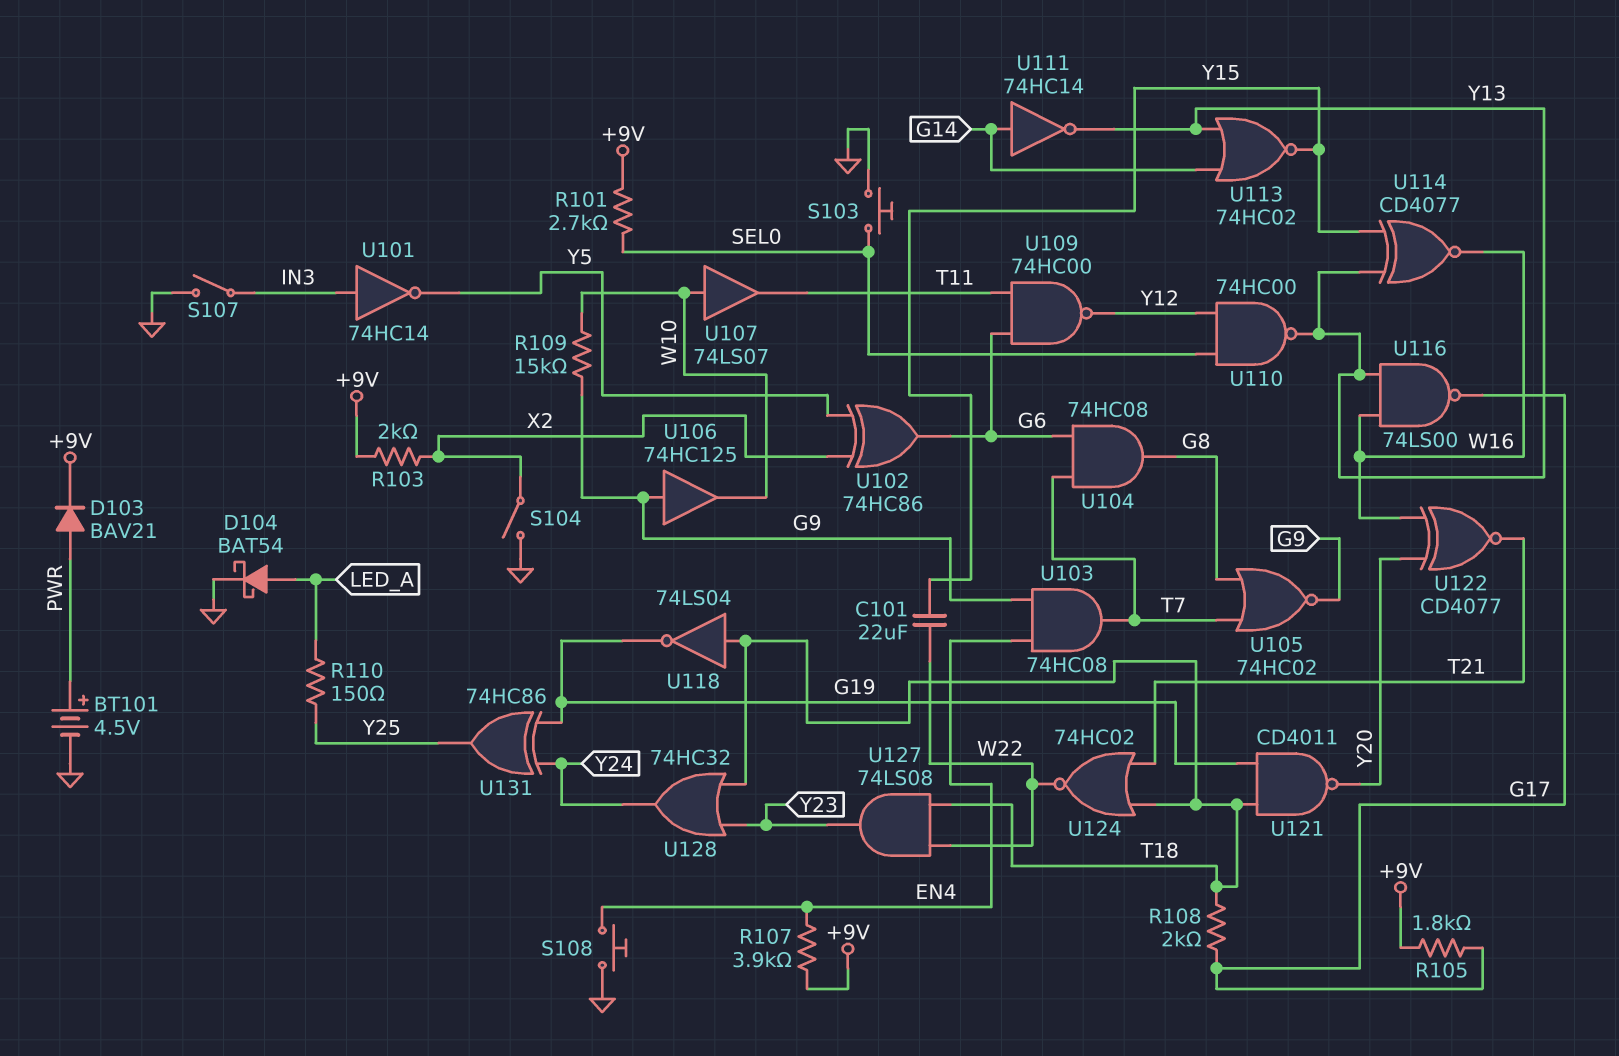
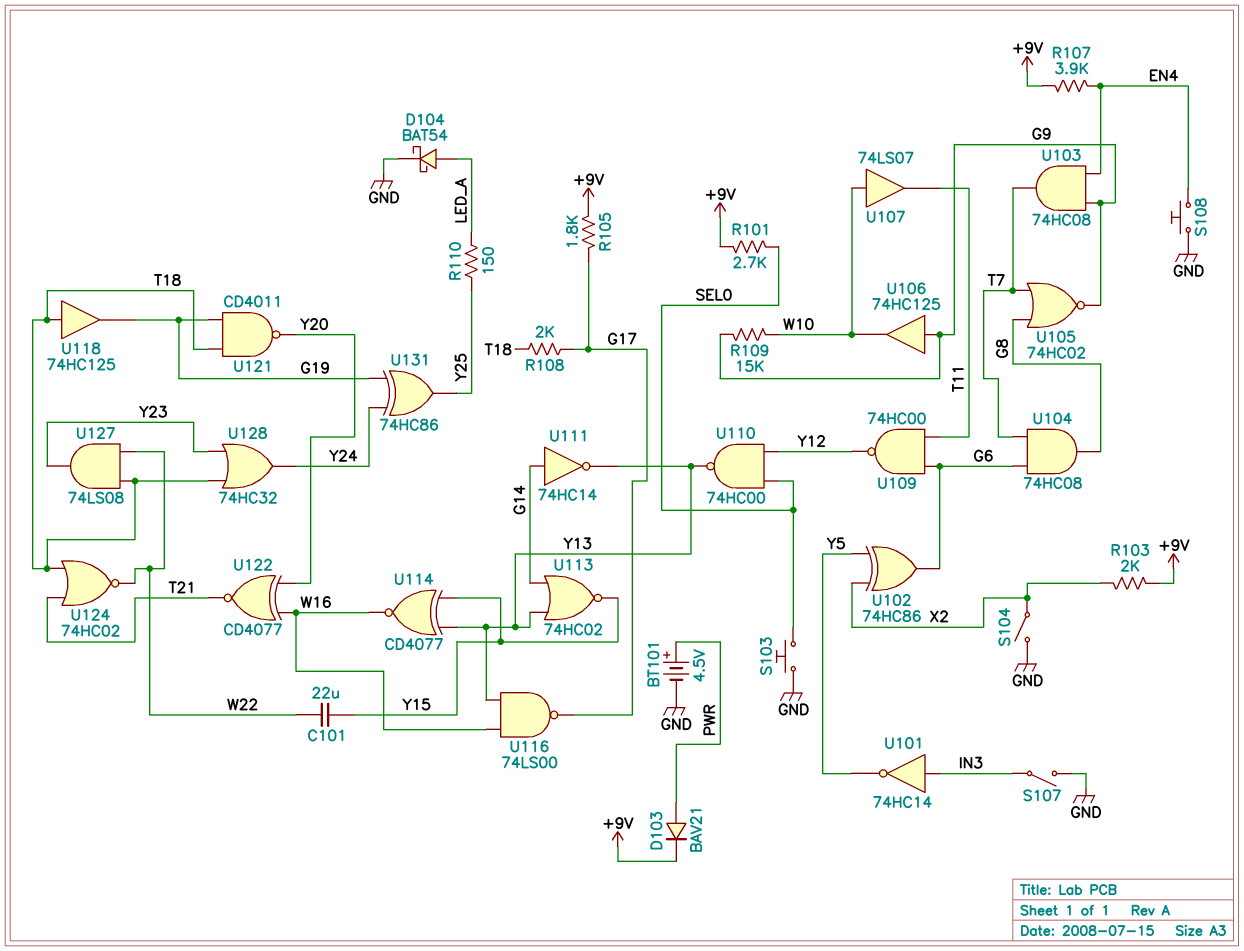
U118: NOT 74LS04 (in T18, out G19) -> buffer 74HC125 (in T18, out G19)

